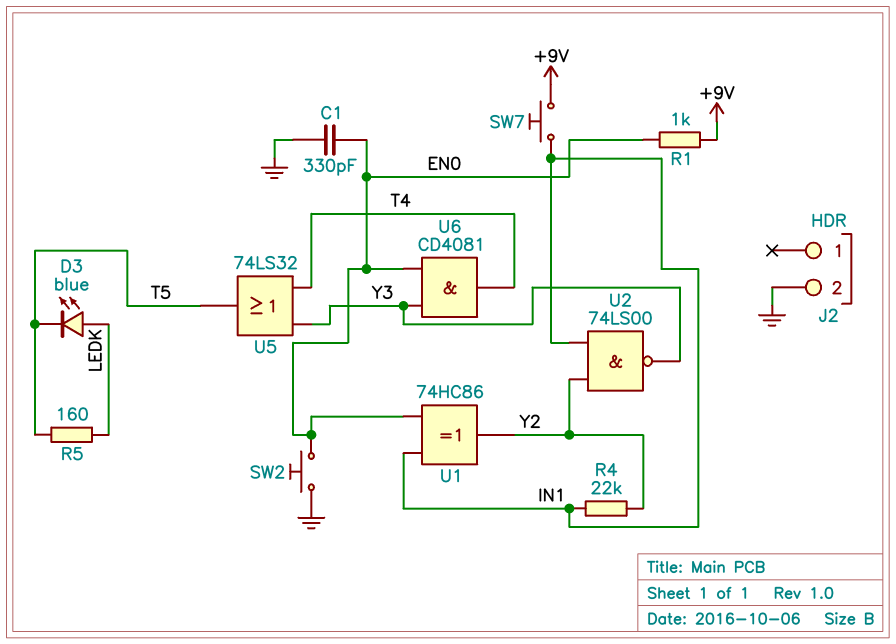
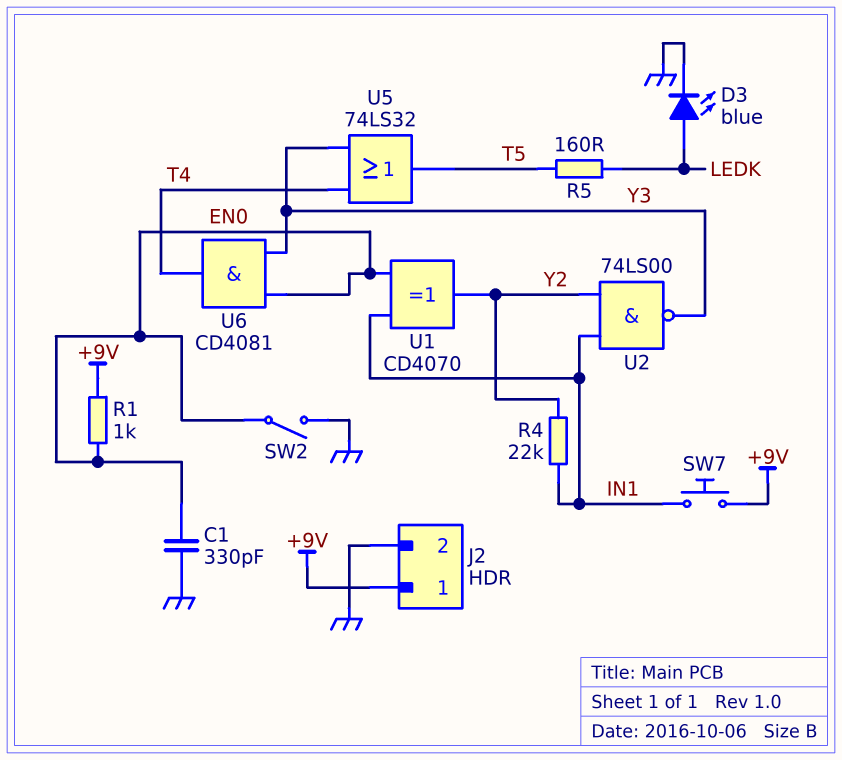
D3: LED blue (A LEDK, K T5) -> LED blue (A LEDK, K GND)
J2 pin 1: none -> +9V
SW2: button (EN0, GND) -> switch (EN0, GND)
U1: XOR 74HC86 (in EN0, in IN1, out Y2) -> XOR CD4070 (in EN0, in IN1, out Y2)

